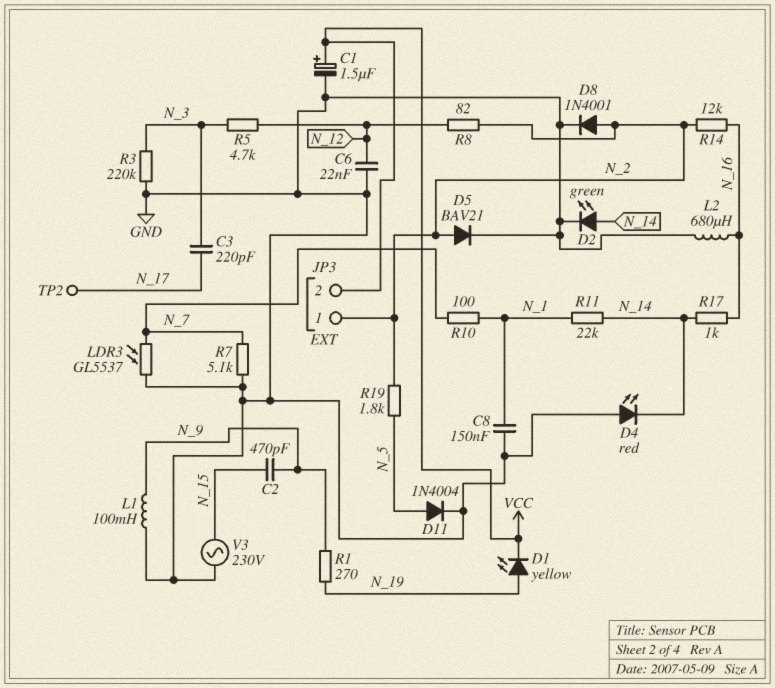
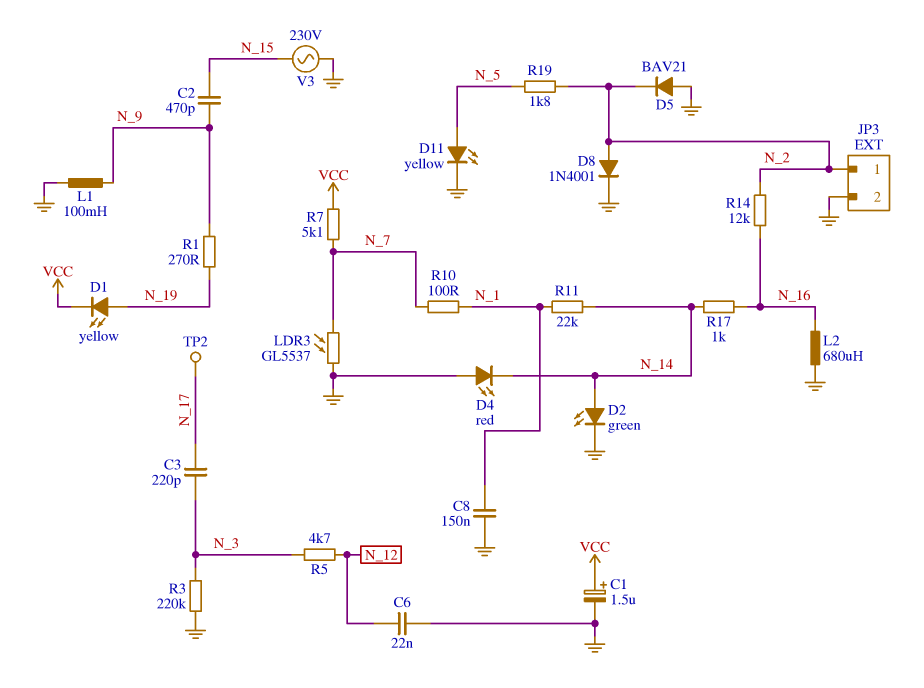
D5: diode BAV21 (A N_2, K GND) -> diode BAV21 (A GND, K N_2)
D11: diode 1N4004 (A N_5, K GND) -> LED yellow (A N_5, K GND)
JP3 pin 2: VCC -> GND
R7: 5.1k (GND, N_7) -> 5.1k (N_7, VCC)
R8: 82 (N_2, N_12) -> none

